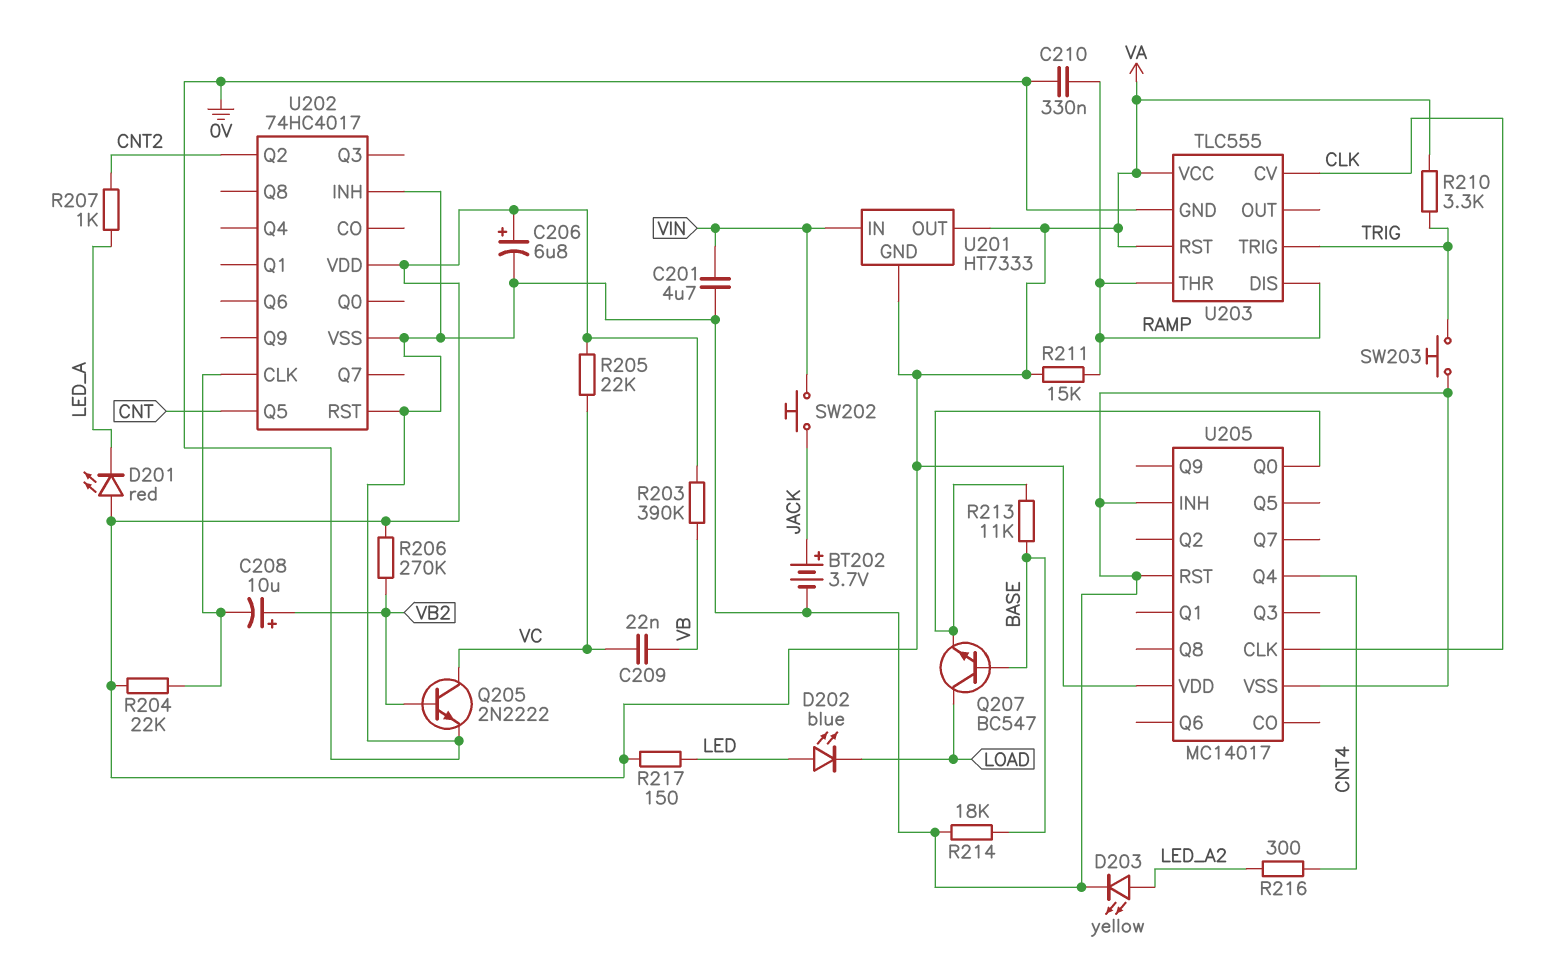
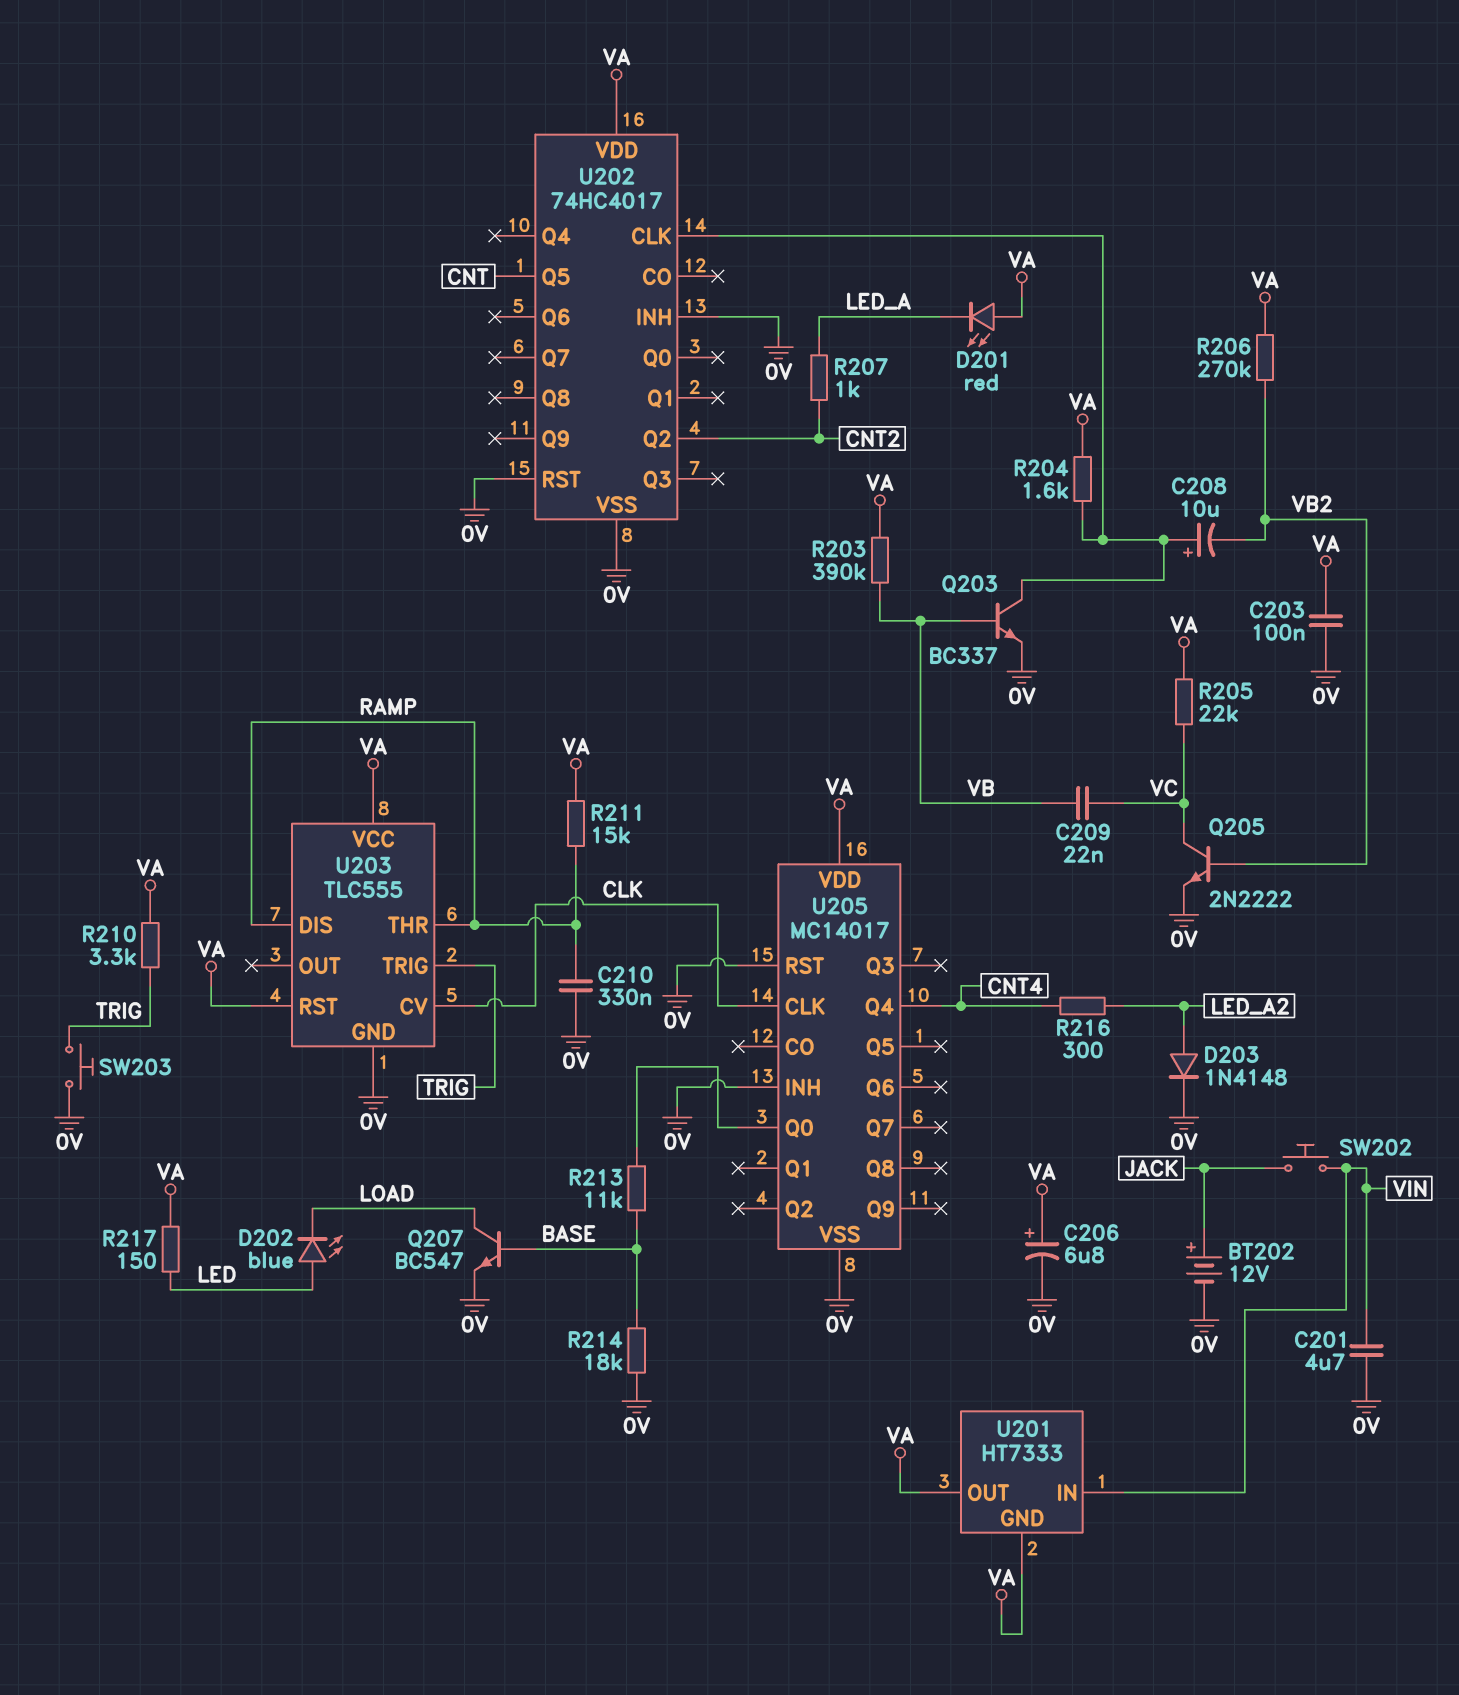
BT202: 3.7V (plus JACK, minus 0V) -> 12V (plus JACK, minus 0V)
C203: none -> 100nF (0V, VA)
C208: 10uF (plus VB2, minus U202/CLK) -> 10uF (plus U202/CLK, minus VB2)
D203: LED yellow (A LED_A2, K 0V) -> diode 1N4148 (A LED_A2, K 0V)
Q203: none -> NPN BC337 (B VB, C U202/CLK, E 0V)
Q207: NPN BC547 (B BASE, C LOAD, E U205/Q0) -> NPN BC547 (B BASE, C LOAD, E 0V)
R204: 22k (U202/CLK, VA) -> 1.6k (U202/CLK, VA)

